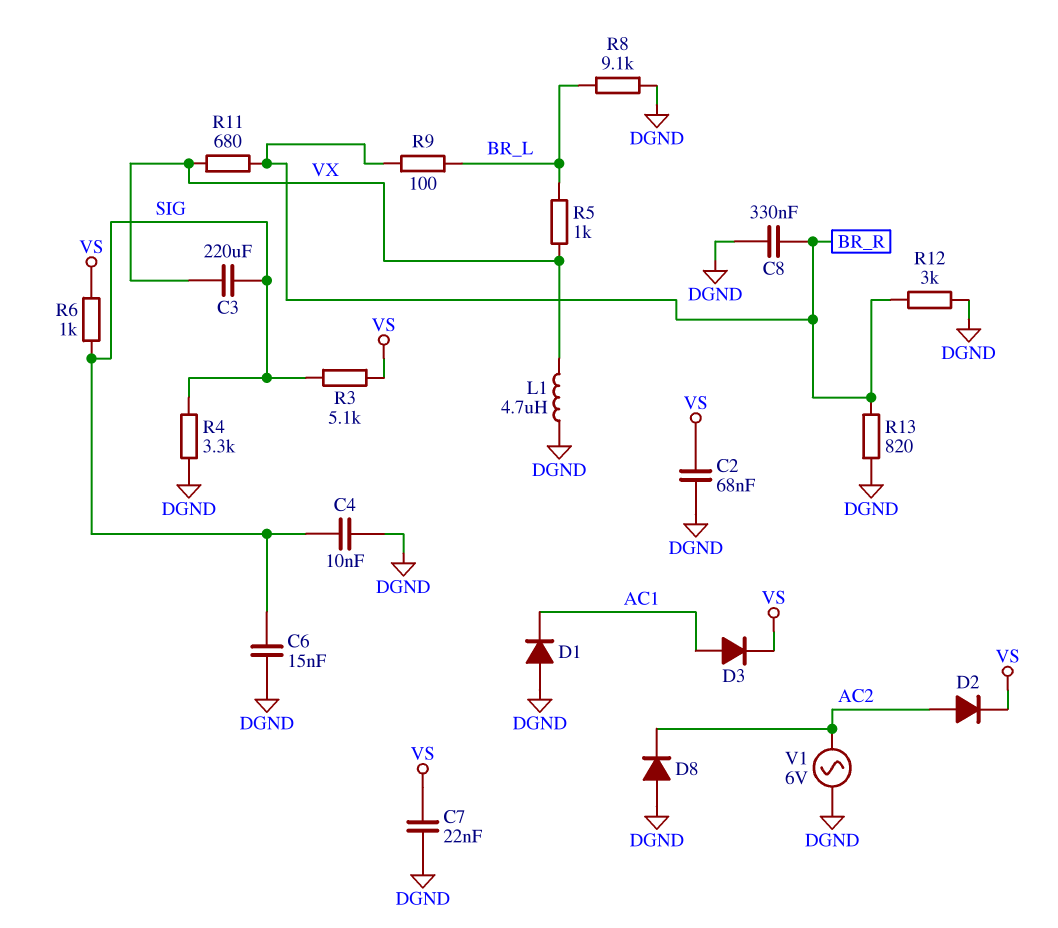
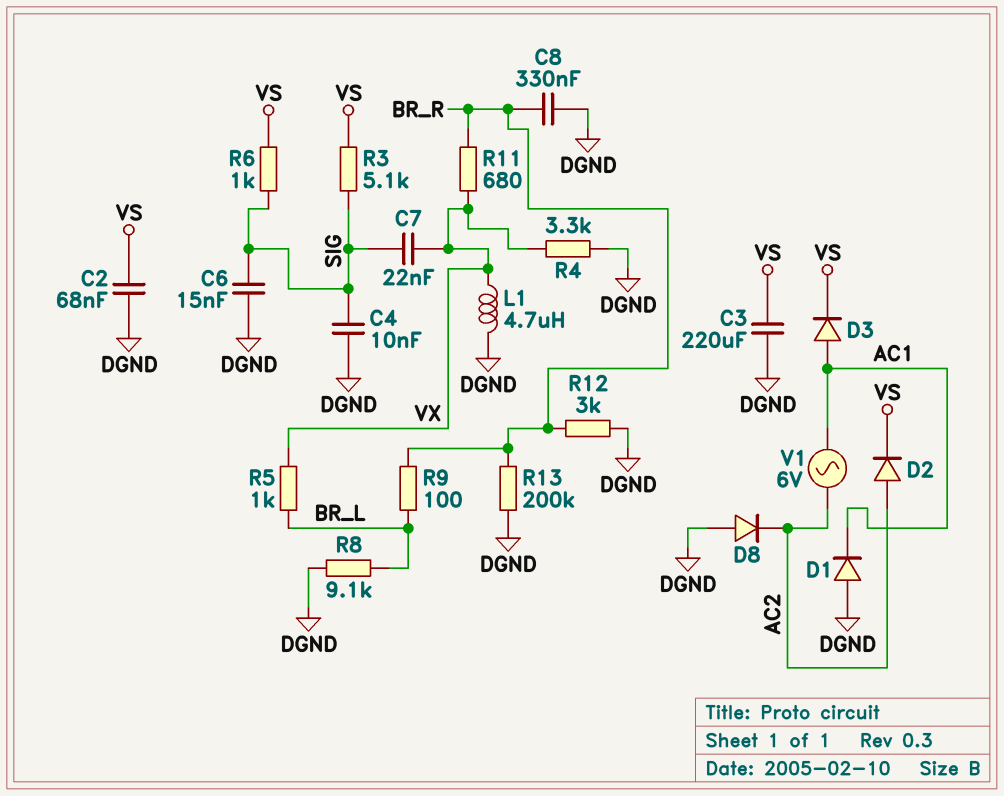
C3: 220uF (SIG, VX) -> 220uF (DGND, VS)
C7: 22nF (DGND, VS) -> 22nF (SIG, VX)
R4: 3.3k (DGND, SIG) -> 3.3k (DGND, VX)
R13: 820 (BR_R, DGND) -> 200k (BR_R, DGND)
V1: AC 6V (AC2, DGND) -> AC 6V (AC1, AC2)

